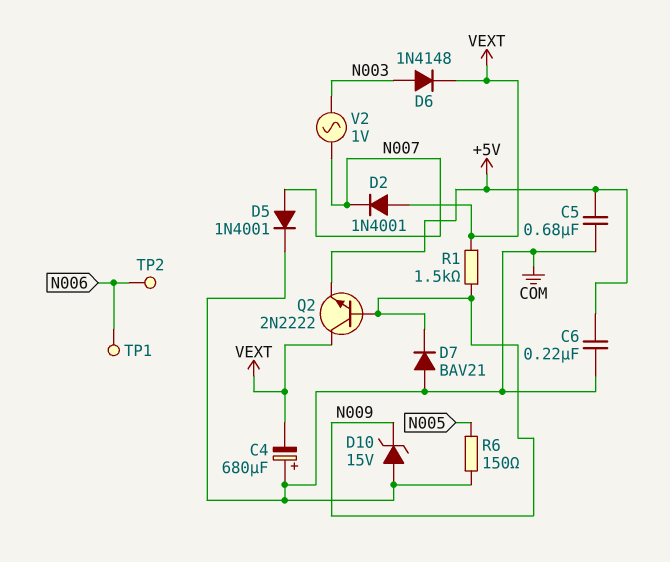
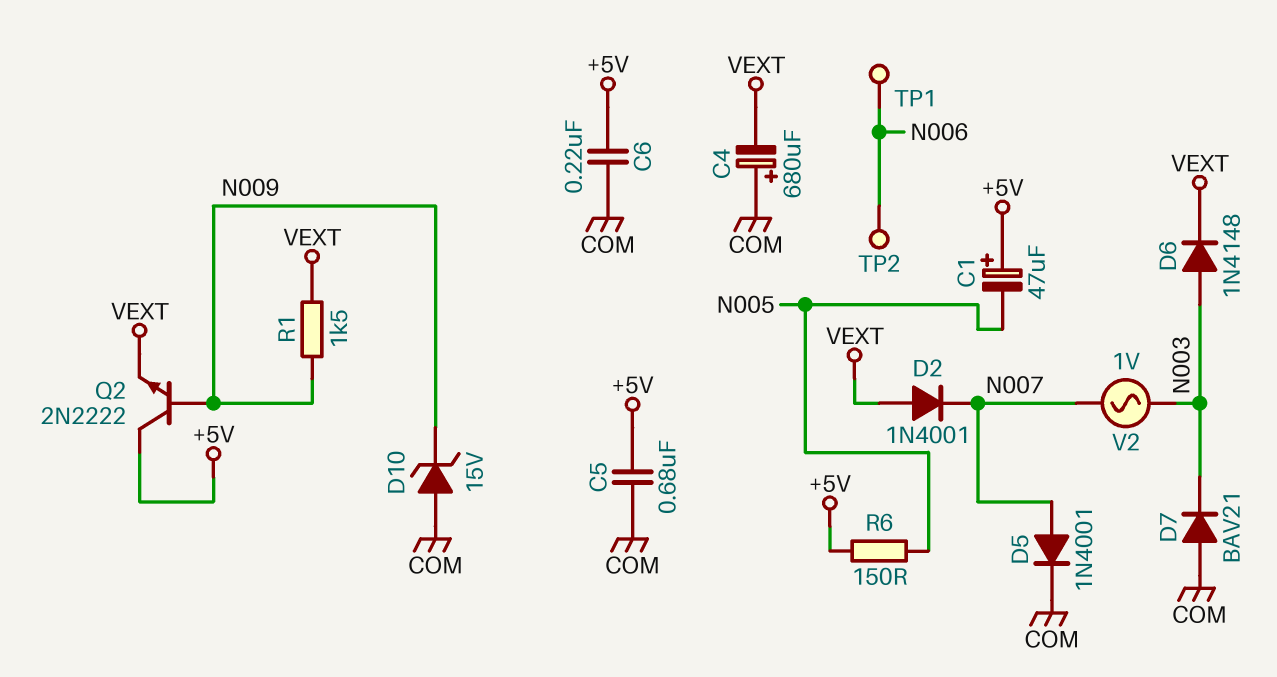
C1: none -> 47uF (plus +5V, minus N005)
D7: diode BAV21 (A COM, K N009) -> diode BAV21 (A COM, K N003)
Q2: NPN 2N2222 (B N009, C VEXT, E +5V) -> NPN 2N2222 (B N009, C +5V, E VEXT)
R6: 150 (COM, N005) -> 150 (+5V, N005)

